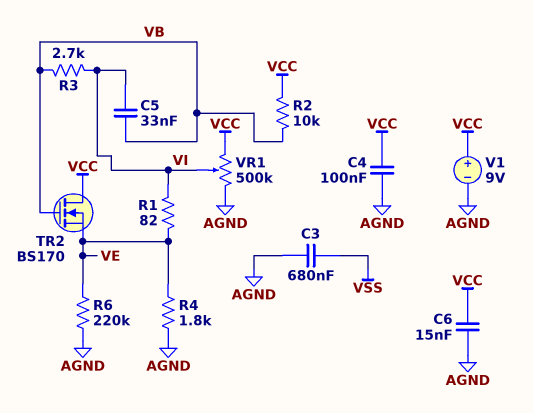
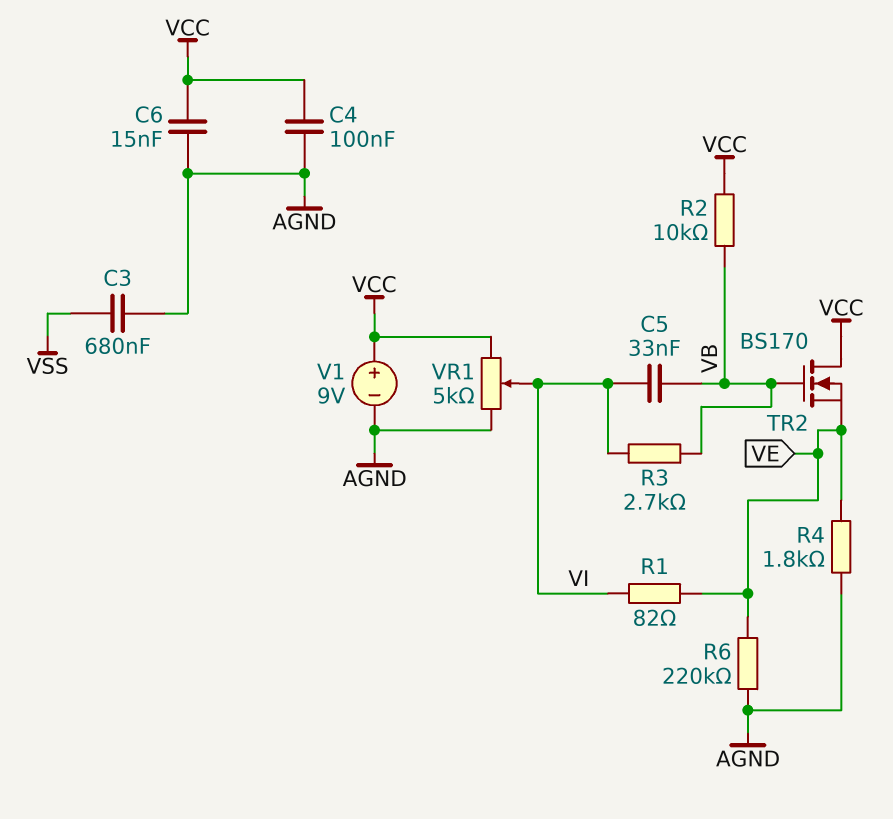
VR1: 500k (AGND, VCC, wiper VI) -> 5k (AGND, VCC, wiper VI)

